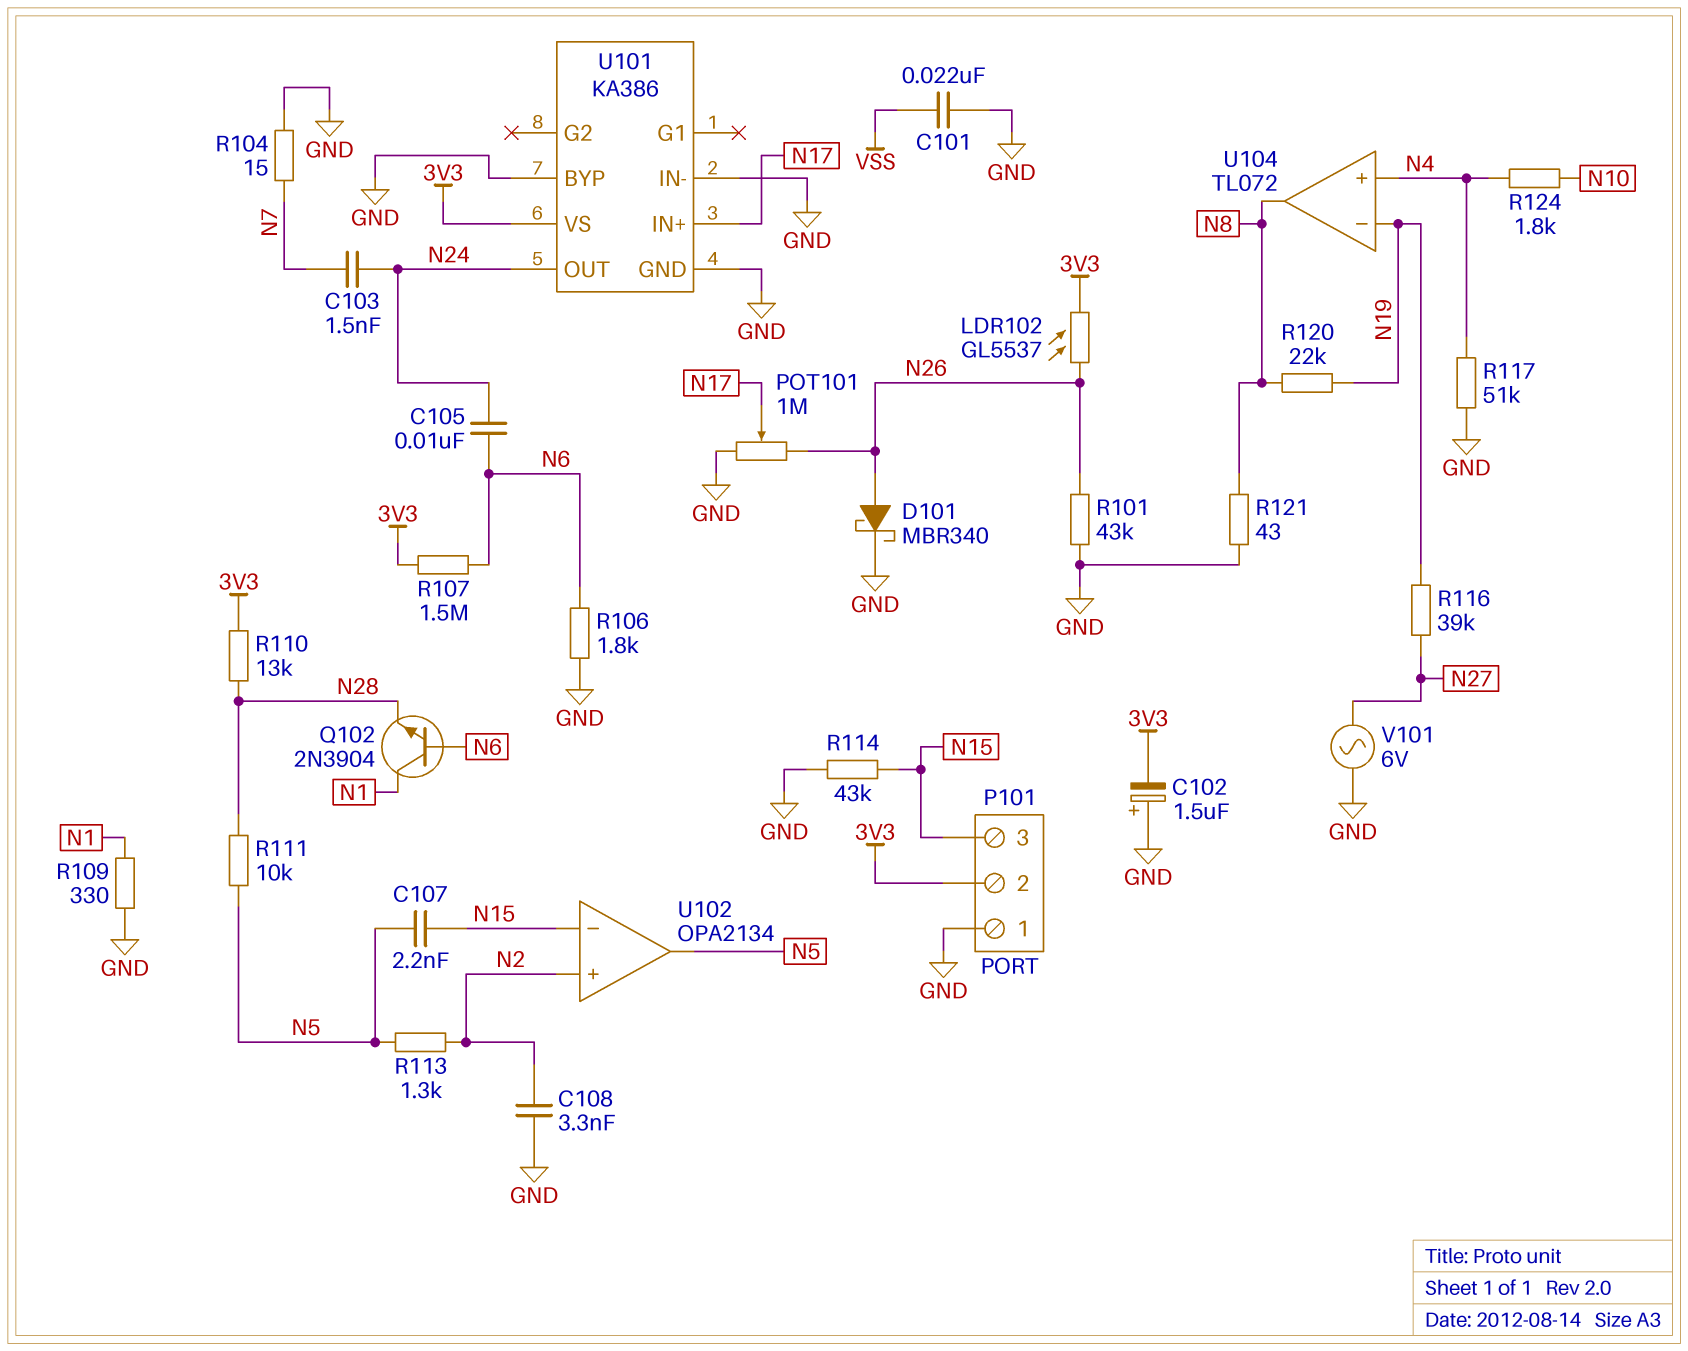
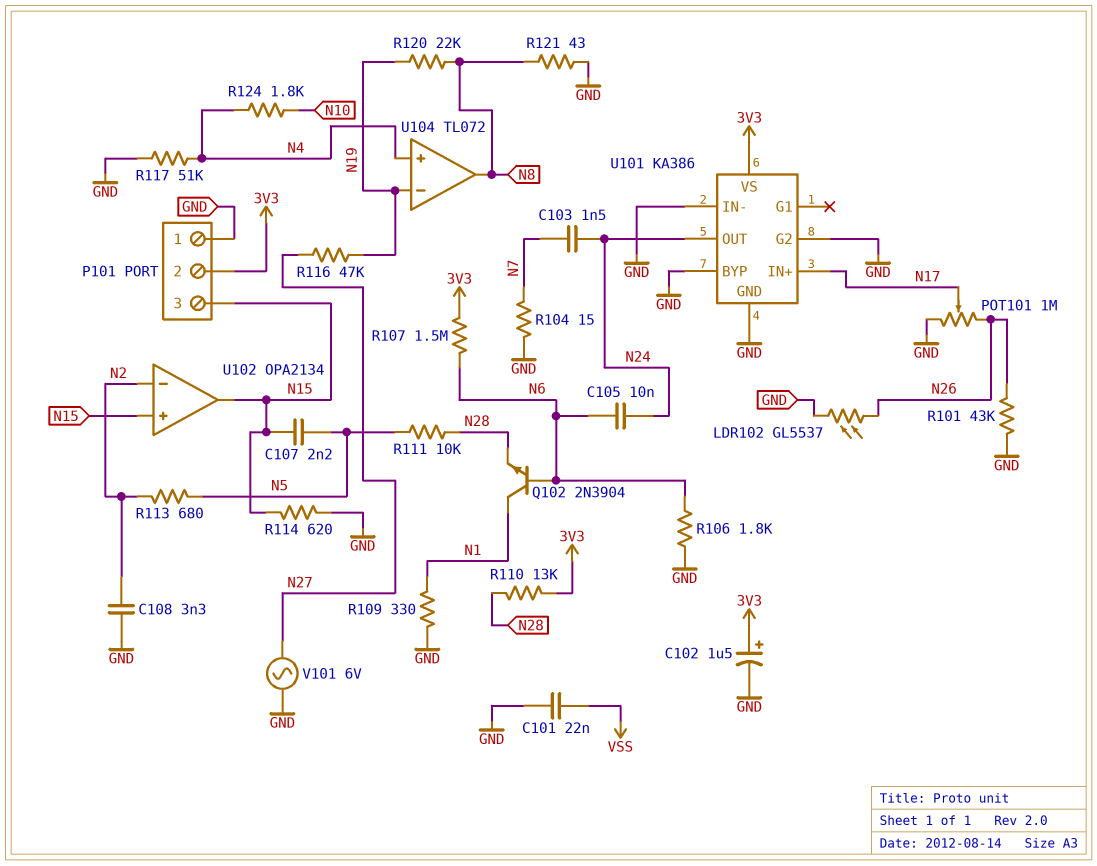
C102: 1.5uF (plus GND, minus 3V3) -> 1.5uF (plus 3V3, minus GND)
D101: schottky MBR340 (A N26, K GND) -> none
LDR102: GL5537 (3V3, N26) -> GL5537 (GND, N26)
R113: 1.3k (N2, N5) -> 680 (N2, N5)
R114: 43k (GND, N15) -> 620 (GND, N15)
R116: 39k (N19, N27) -> 47k (N19, N27)
U101 pin G2: none -> GND
U102 pin in+: N2 -> N15
U102 pin in-: N15 -> N2
U102 pin out: N5 -> N15

